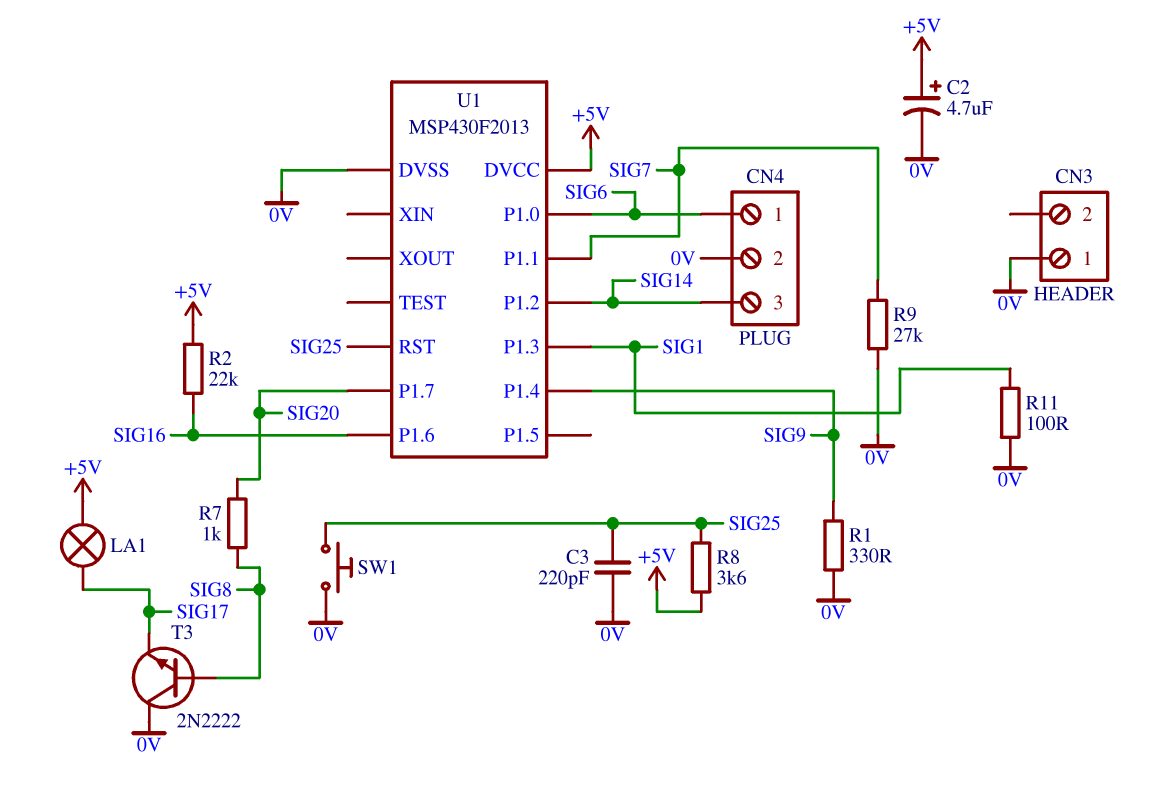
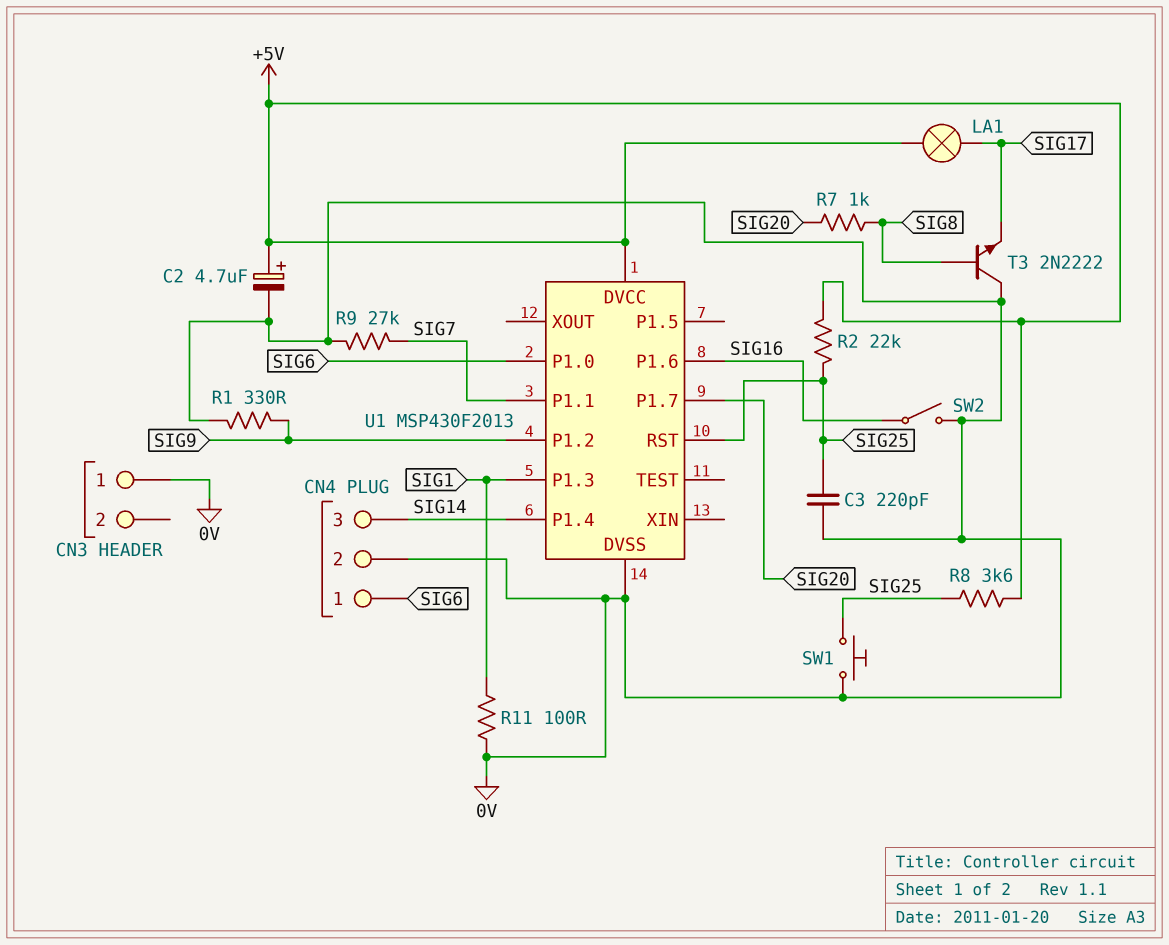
R2: 22k (+5V, SIG16) -> 22k (+5V, SIG25)
SW2: none -> switch (0V, SIG16)
U1 pin P1.2: SIG14 -> SIG9
U1 pin P1.4: SIG9 -> SIG14

